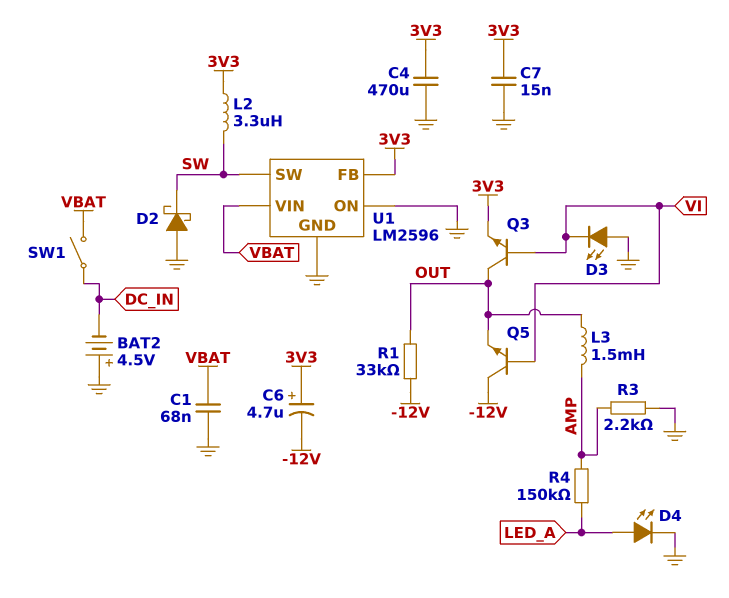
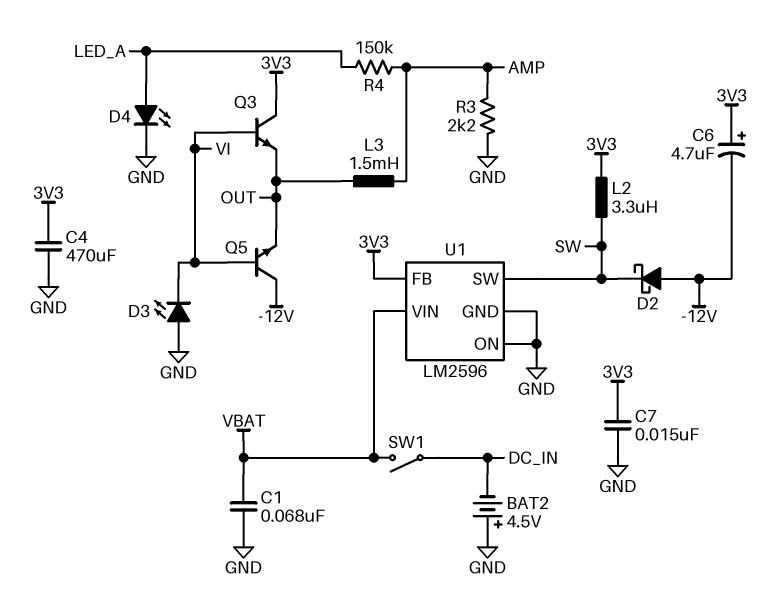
D2: schottky (A GND, K SW) -> schottky (A -12V, K SW)
Q3: NPN (B VI, C OUT, E 3V3) -> NPN (B VI, C 3V3, E OUT)
R1: 33k (-12V, OUT) -> none

